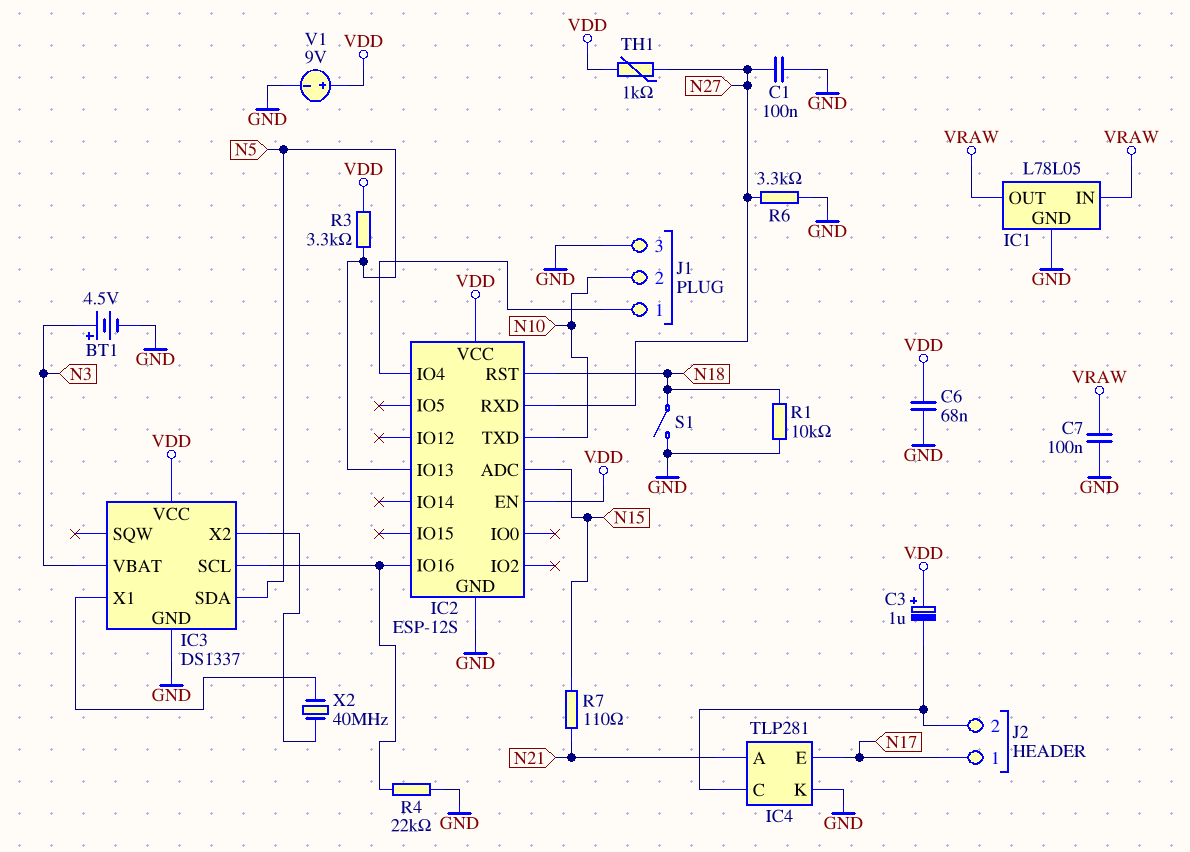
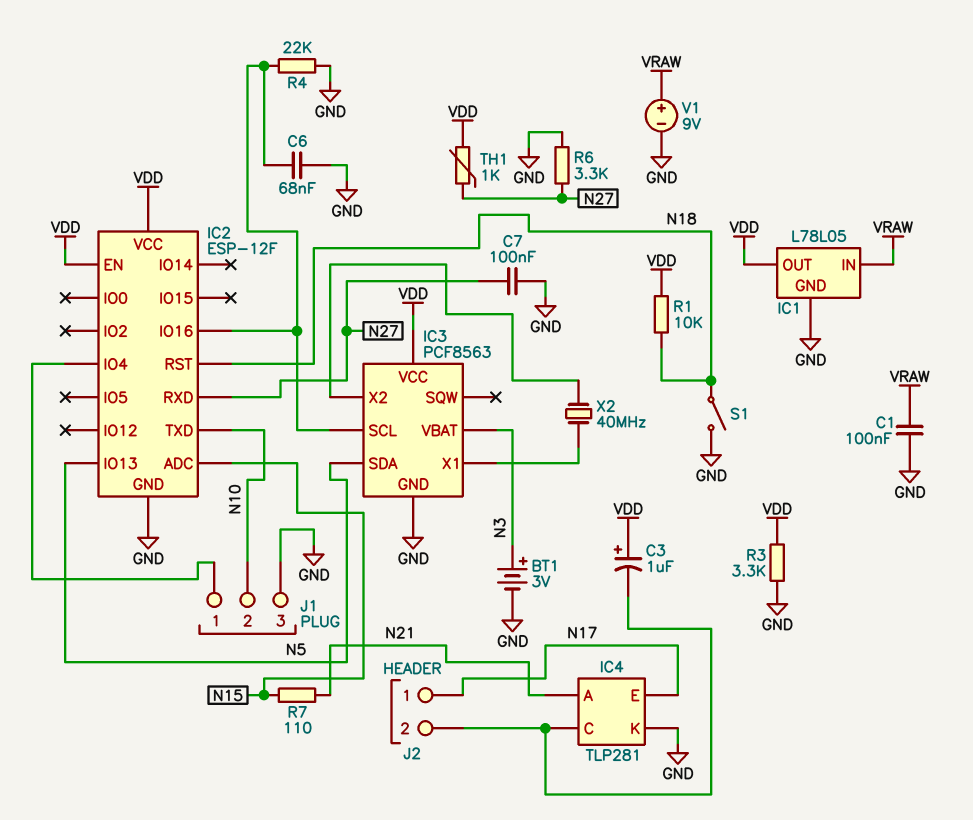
BT1: 4.5V (plus N3, minus GND) -> 3V (plus N3, minus GND)
C1: 100nF (GND, N27) -> 100nF (GND, VRAW)
C6: 68nF (GND, VDD) -> 68nF (GND, IC2/IO16)
C7: 100nF (GND, VRAW) -> 100nF (GND, N27)
IC1 pin OUT: VRAW -> VDD
IC2: ESP-12S -> ESP-12F
IC3: DS1337 -> PCF8563
R1: 10k (GND, N18) -> 10k (N18, VDD)
R3: 3.3k (N5, VDD) -> 3.3k (GND, VDD)
V1: 9V (plus VDD, minus GND) -> 9V (plus VRAW, minus GND)

